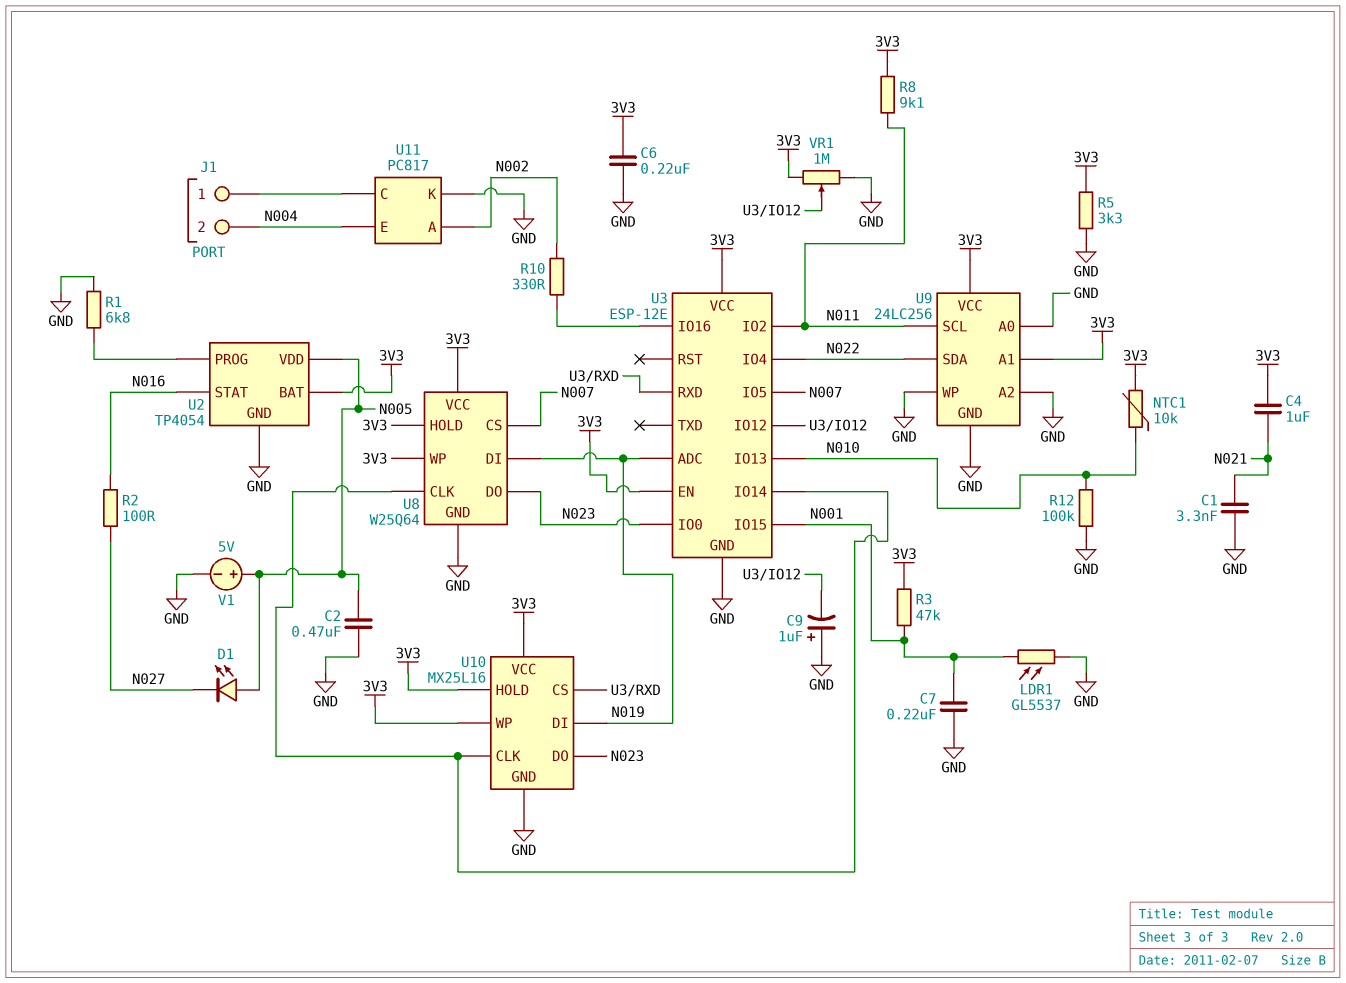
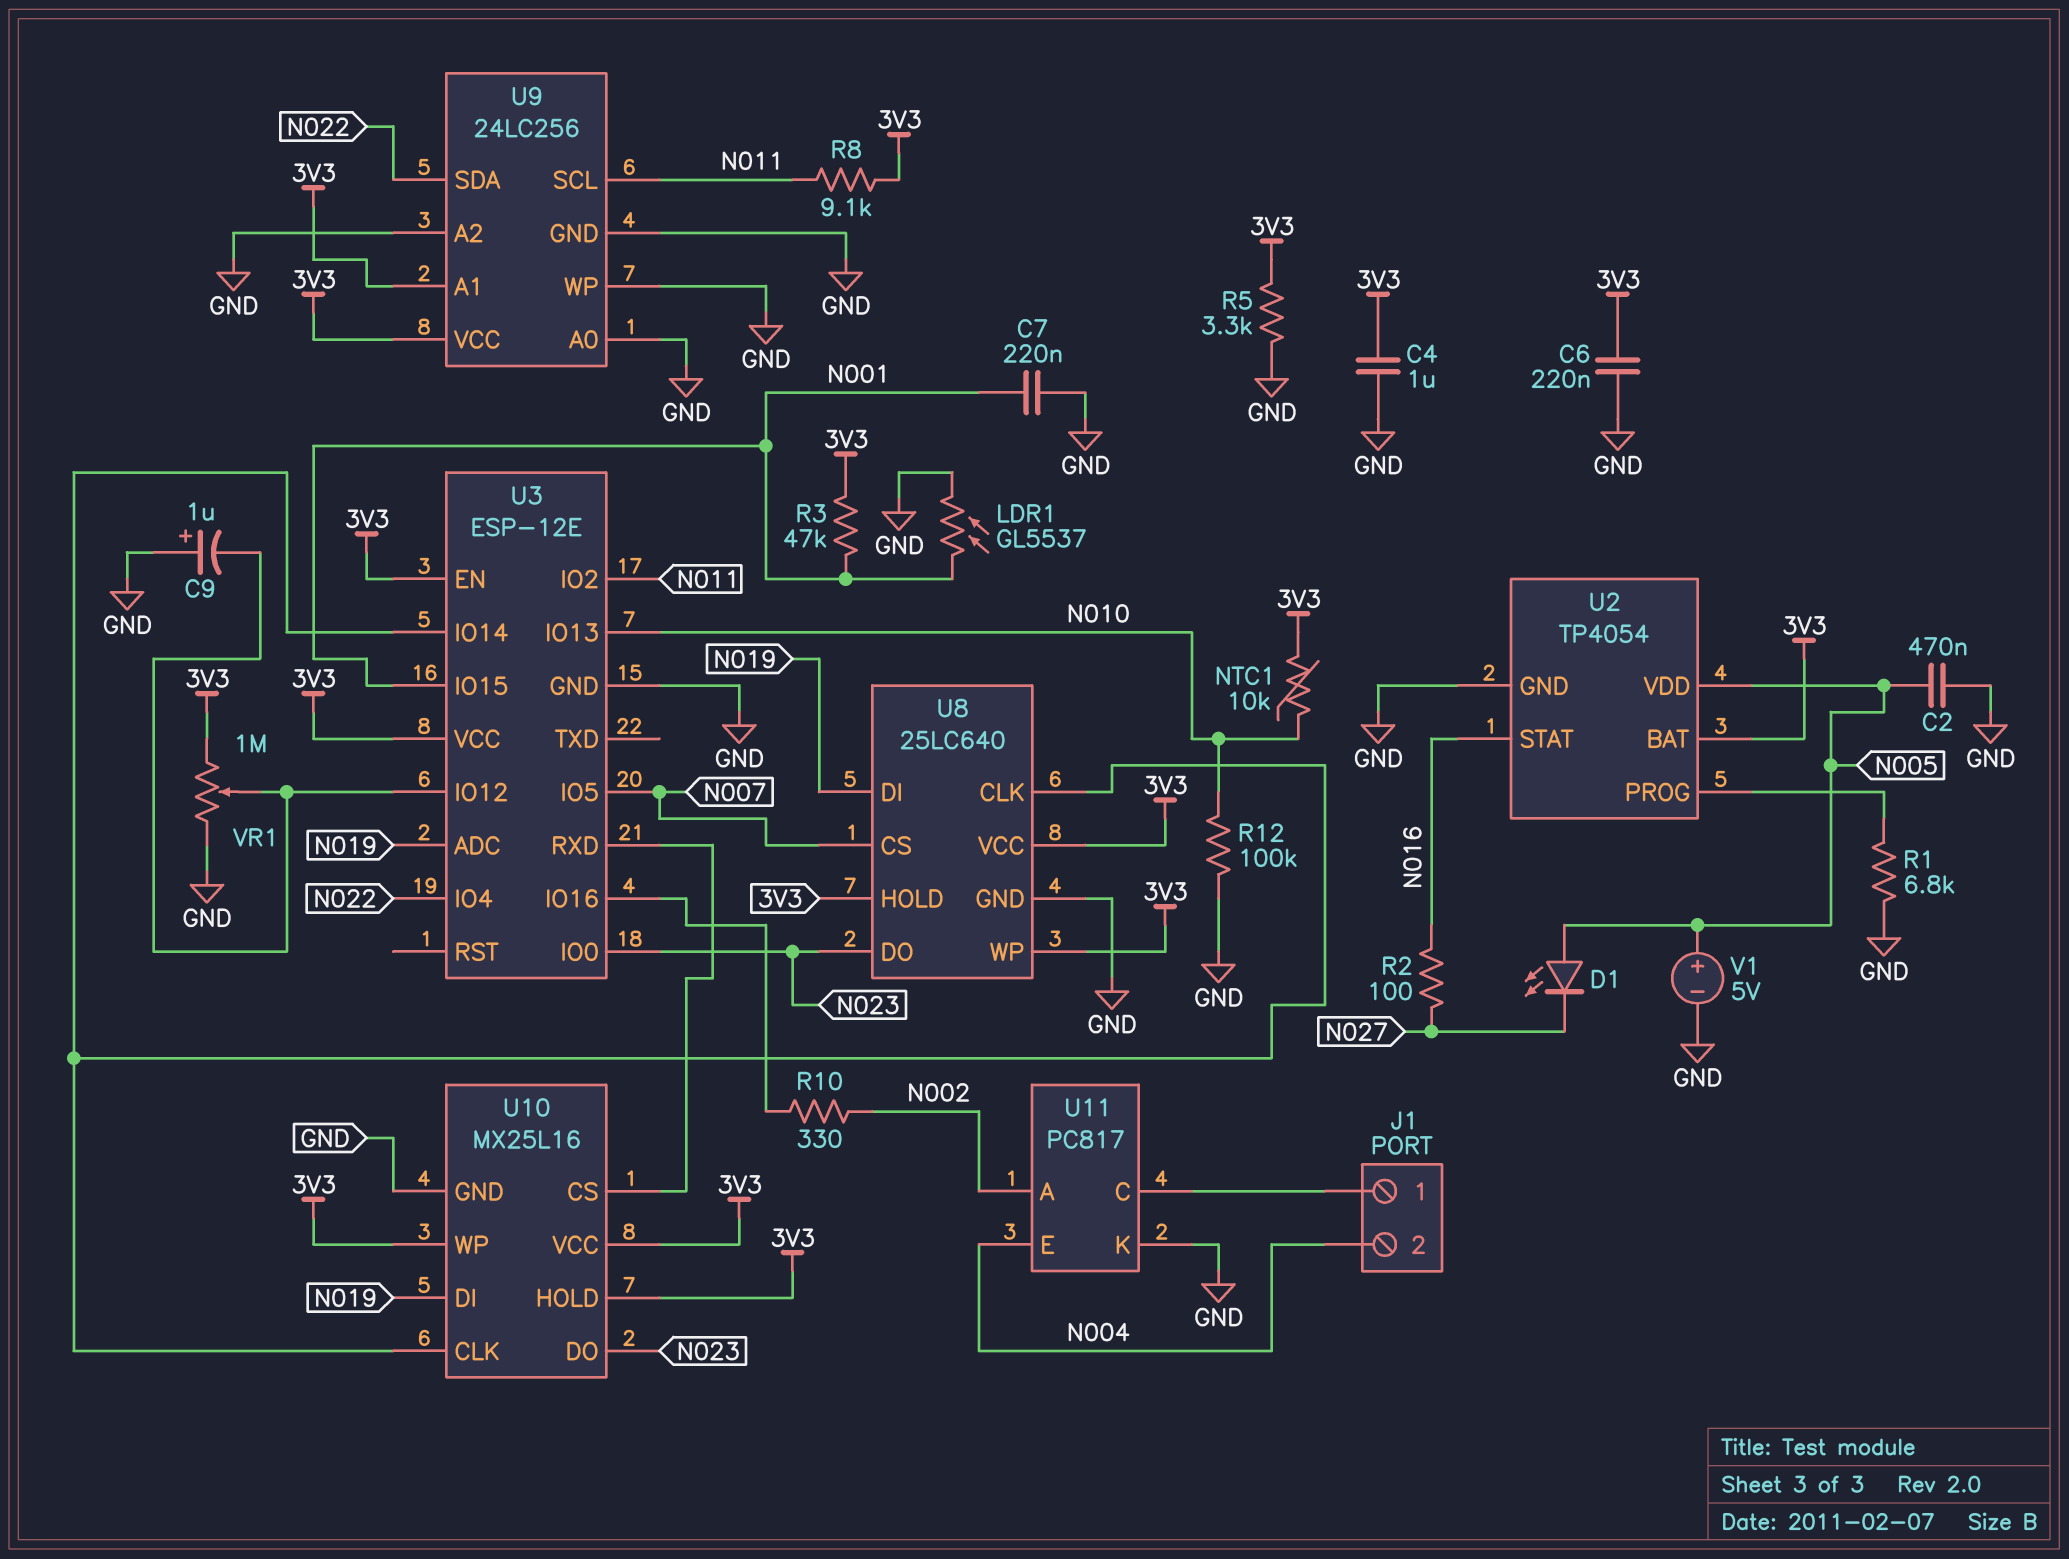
C1: 3.3nF (GND, N021) -> none
C4: 1uF (3V3, N021) -> 1uF (3V3, GND)
U8: W25Q64 -> 25LC640

